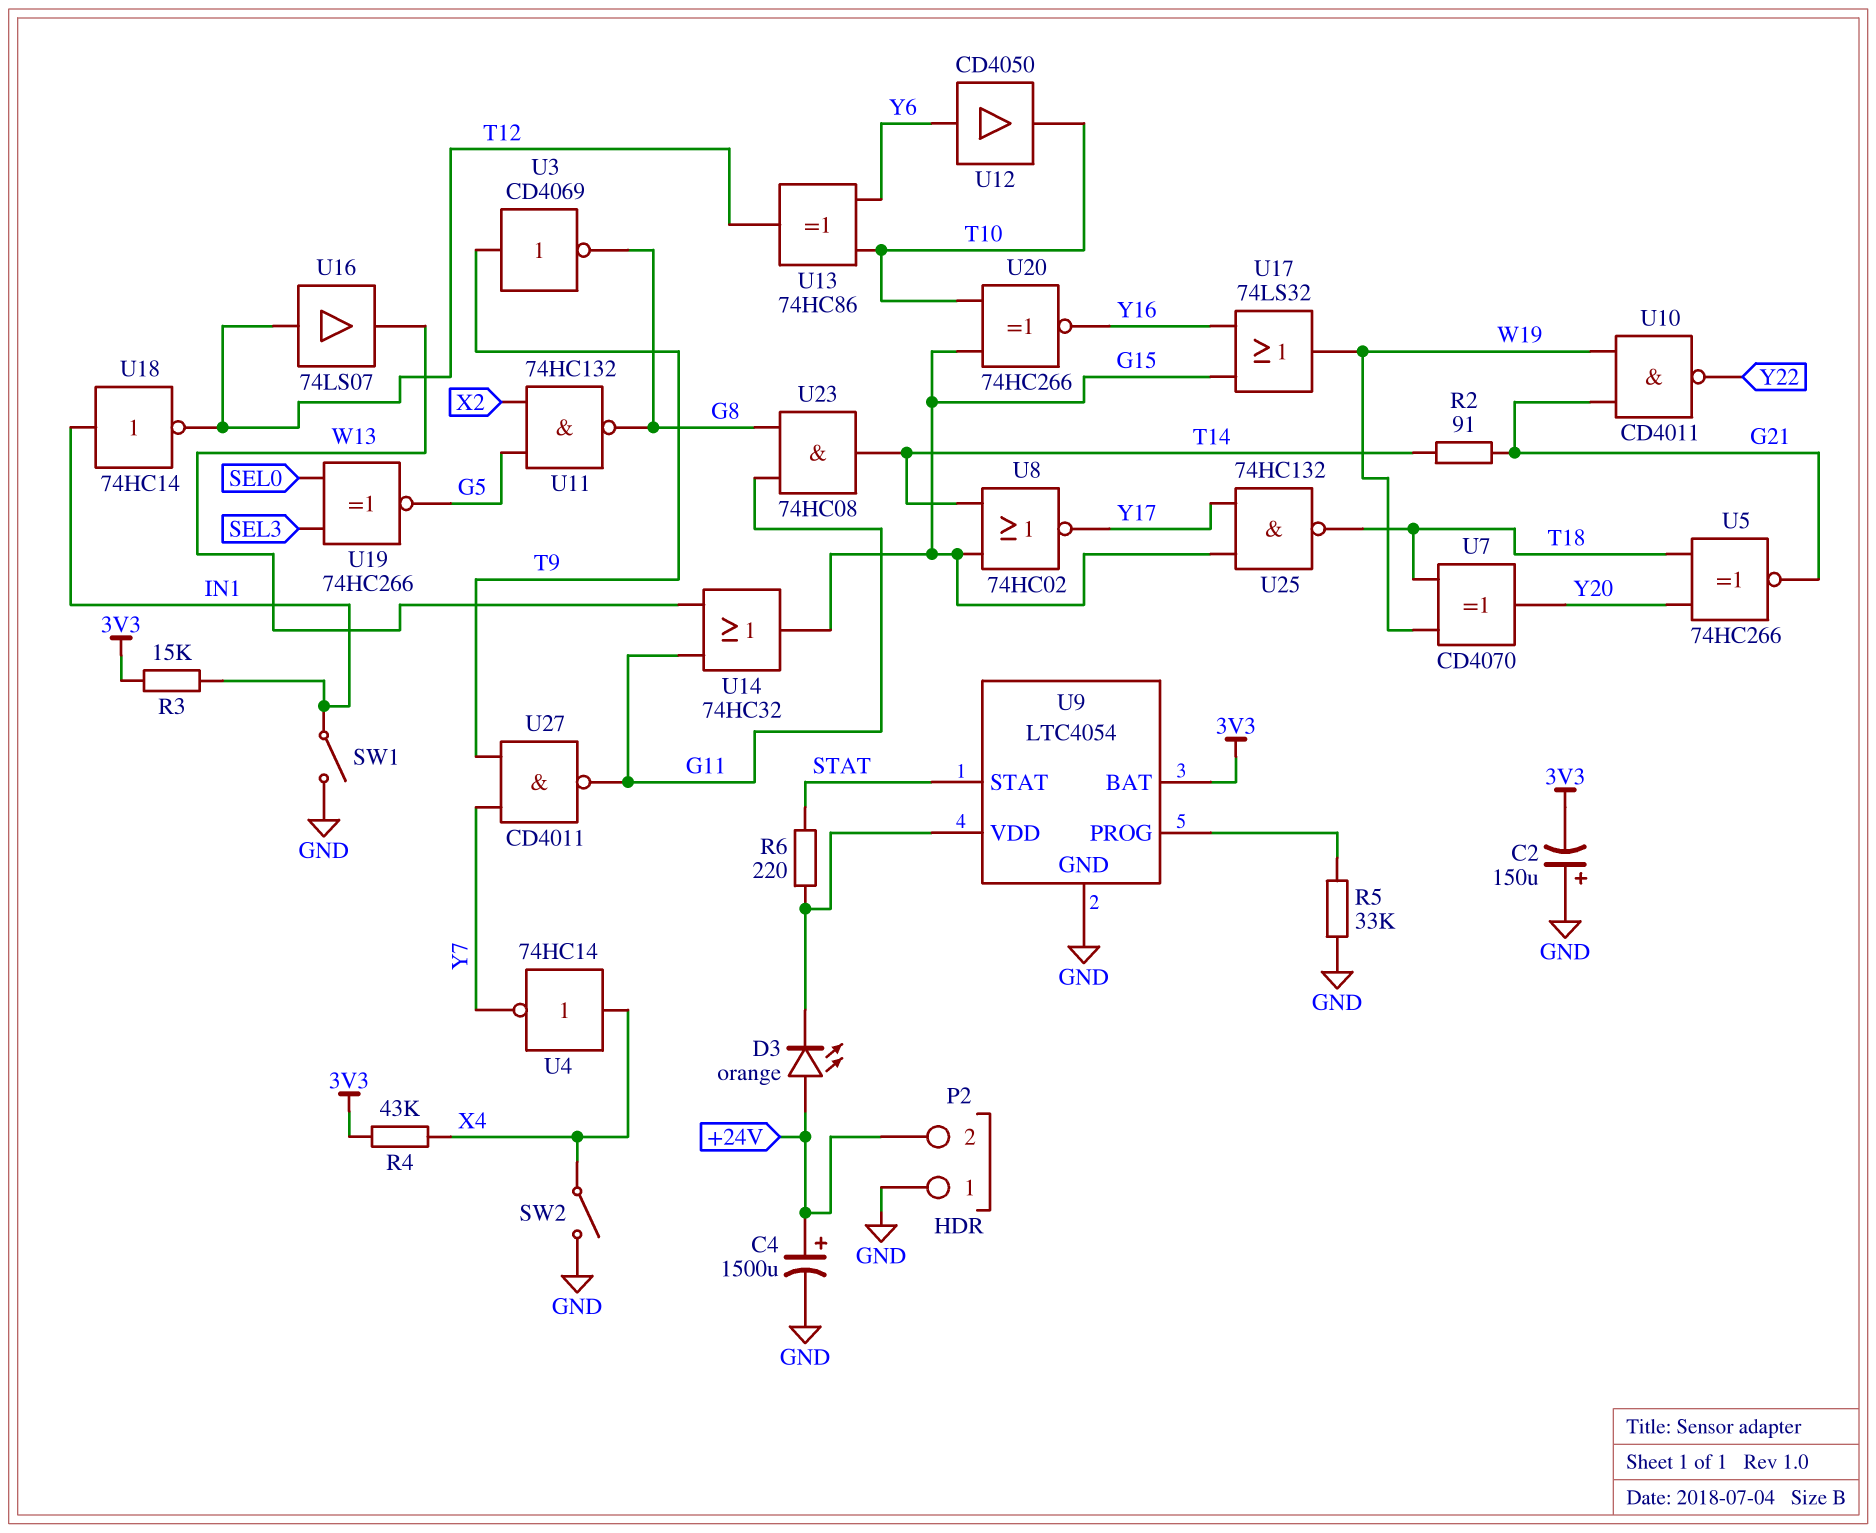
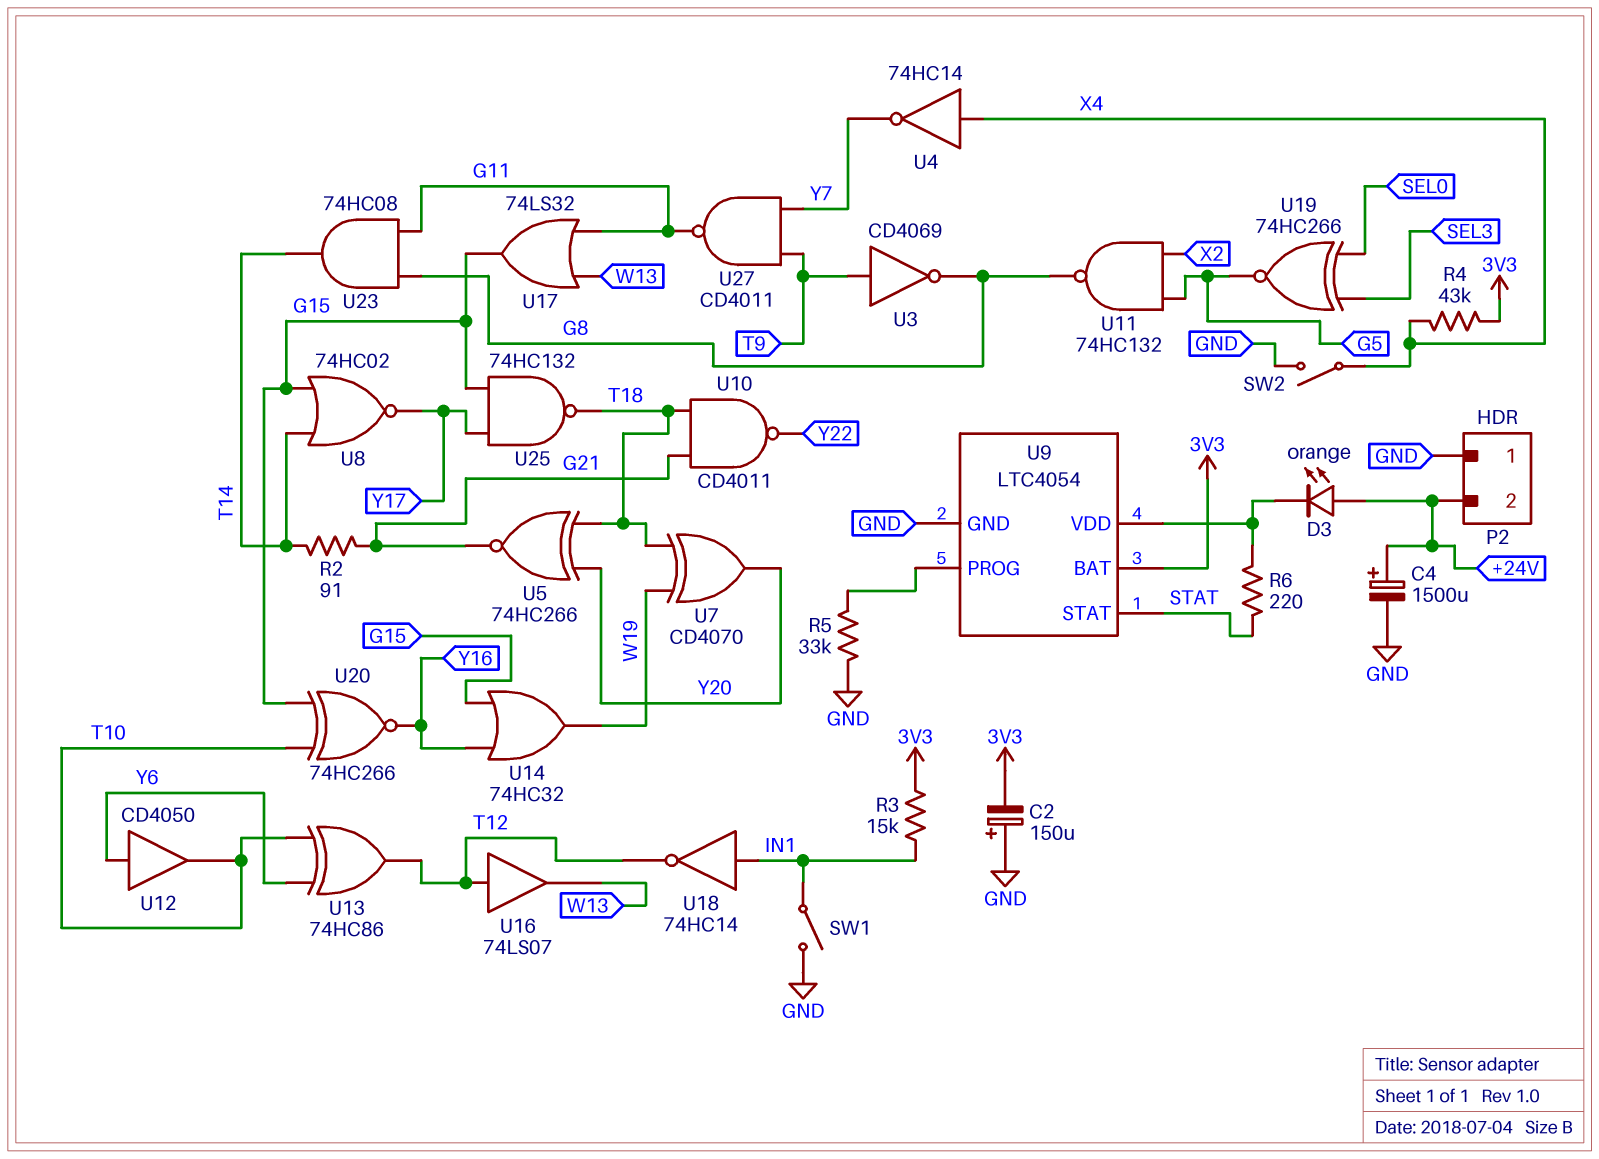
U10: NAND CD4011 (in G21, in W19, out Y22) -> NAND CD4011 (in G21, in T18, out Y22)
U14: OR 74HC32 (in G11, in W13, out G15) -> OR 74HC32 (in G15, in Y16, out W19)
U17: OR 74LS32 (in G15, in Y16, out W19) -> OR 74LS32 (in G11, in W13, out G15)

